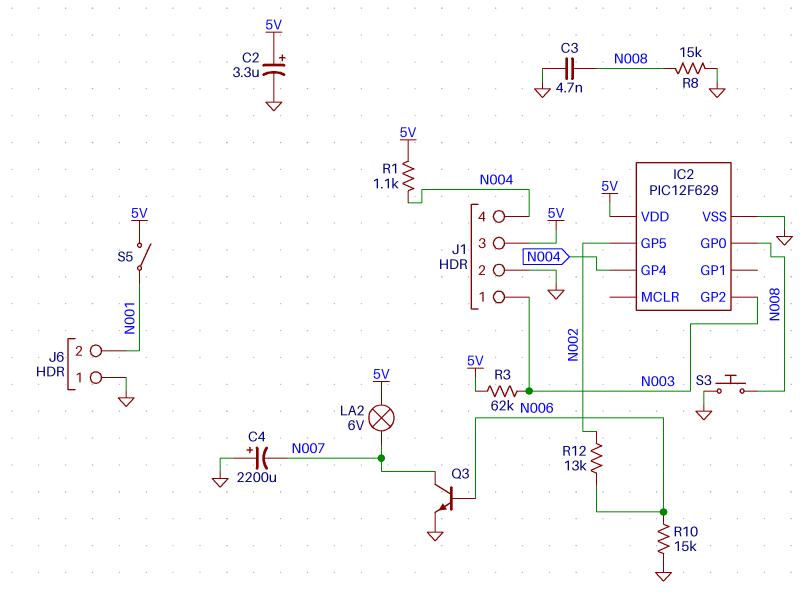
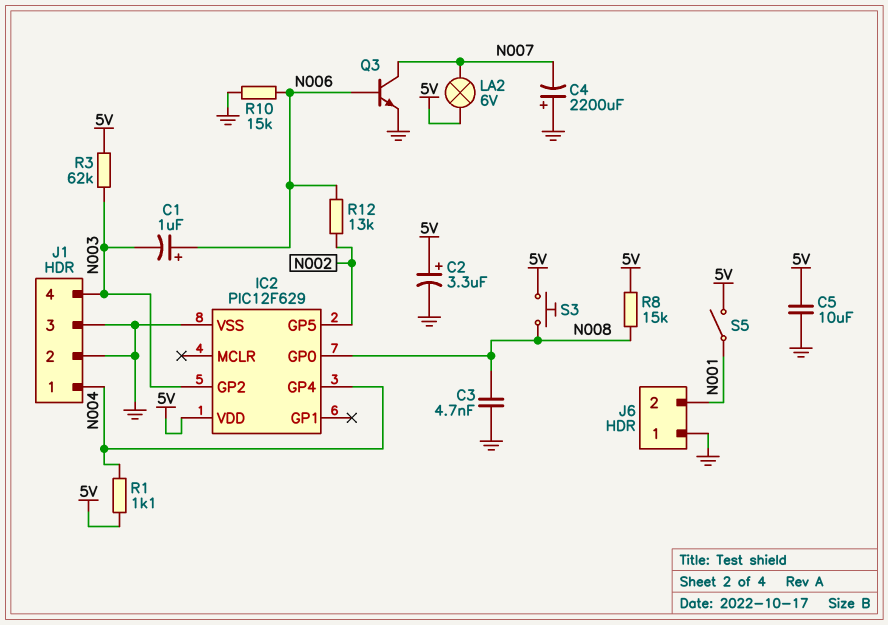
C1: none -> 1uF (plus N006, minus N003)
C5: none -> 10uF (5V, GND)
J1 pin 1: N003 -> N004
J1 pin 3: 5V -> GND
J1 pin 4: N004 -> N003
R8: 15k (GND, N008) -> 15k (5V, N008)
S3: button (GND, N008) -> button (5V, N008)

